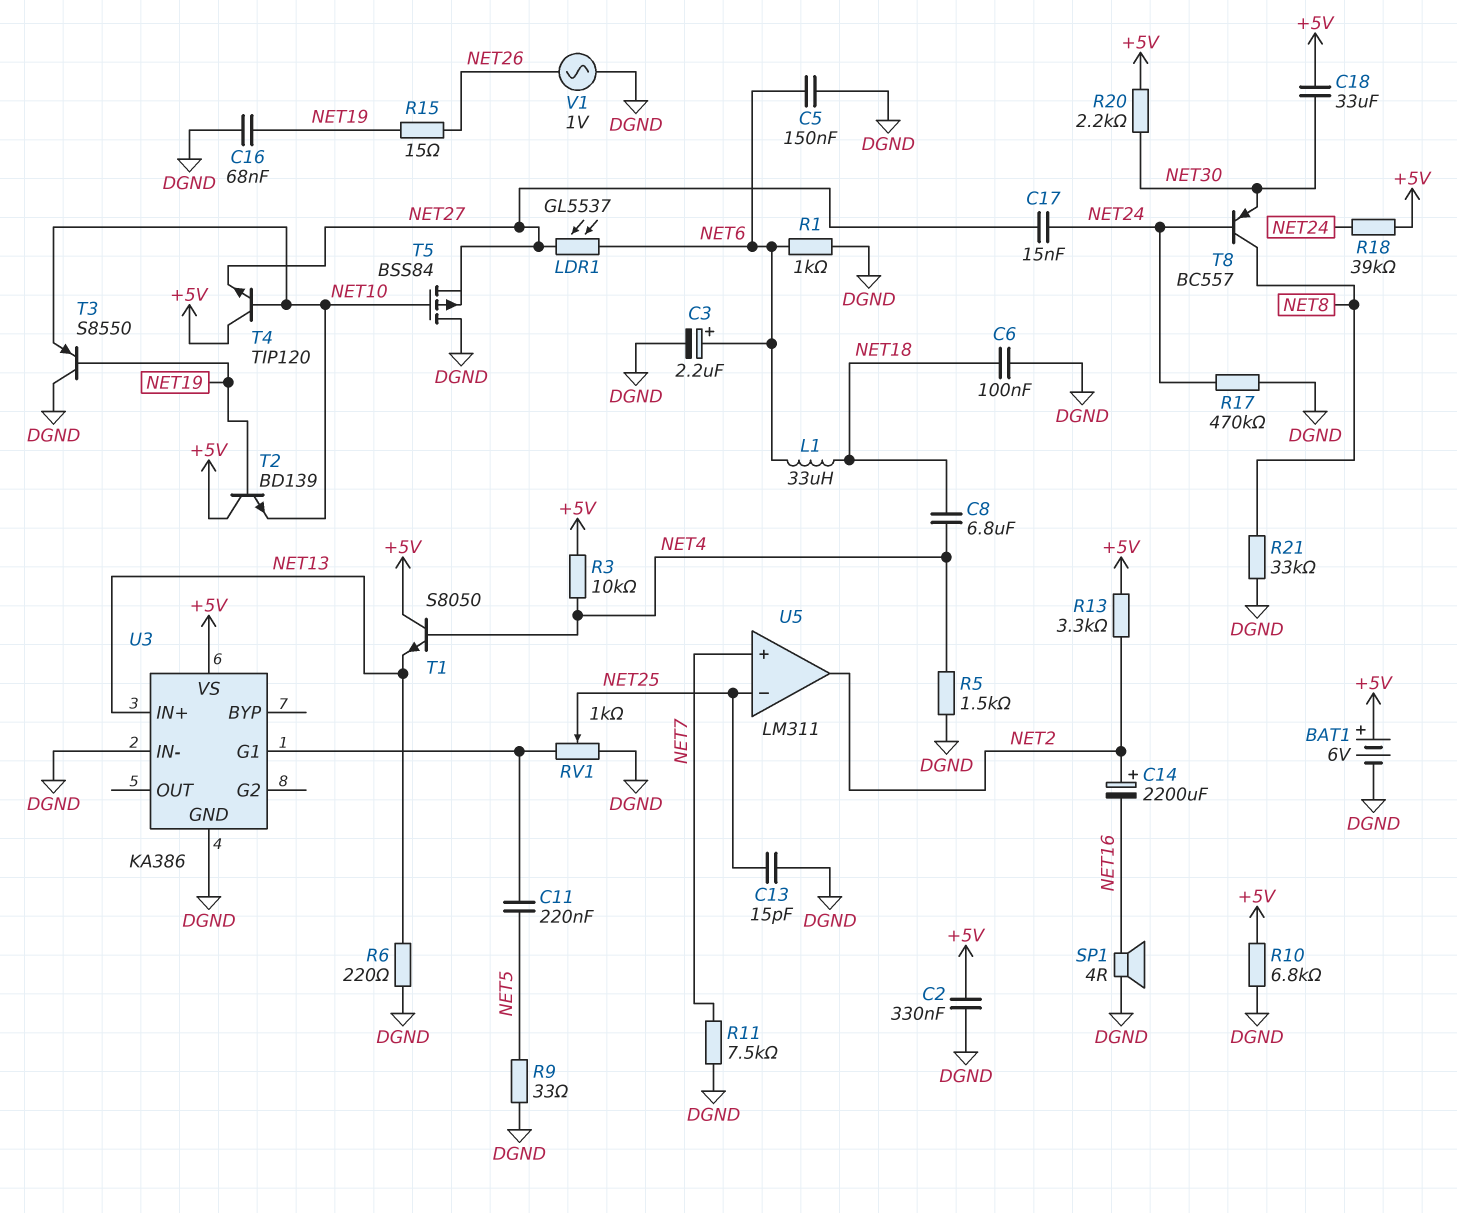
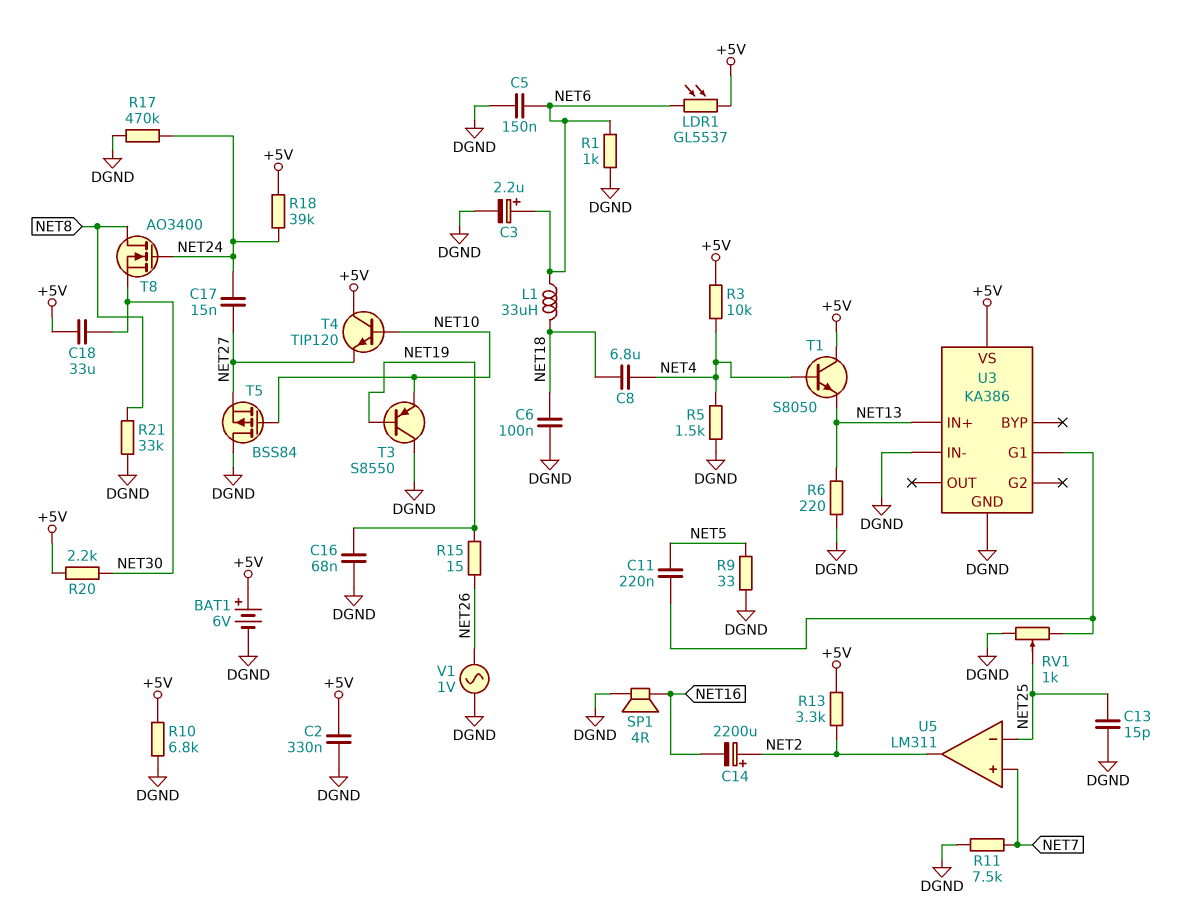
LDR1: GL5537 (NET6, NET27) -> GL5537 (+5V, NET6)
T2: NPN BD139 (B NET19, C +5V, E NET10) -> none
T8: PNP BC557 (B NET24, C NET8, E NET30) -> NMOS AO3400 (G NET24, D NET8, S NET30)

